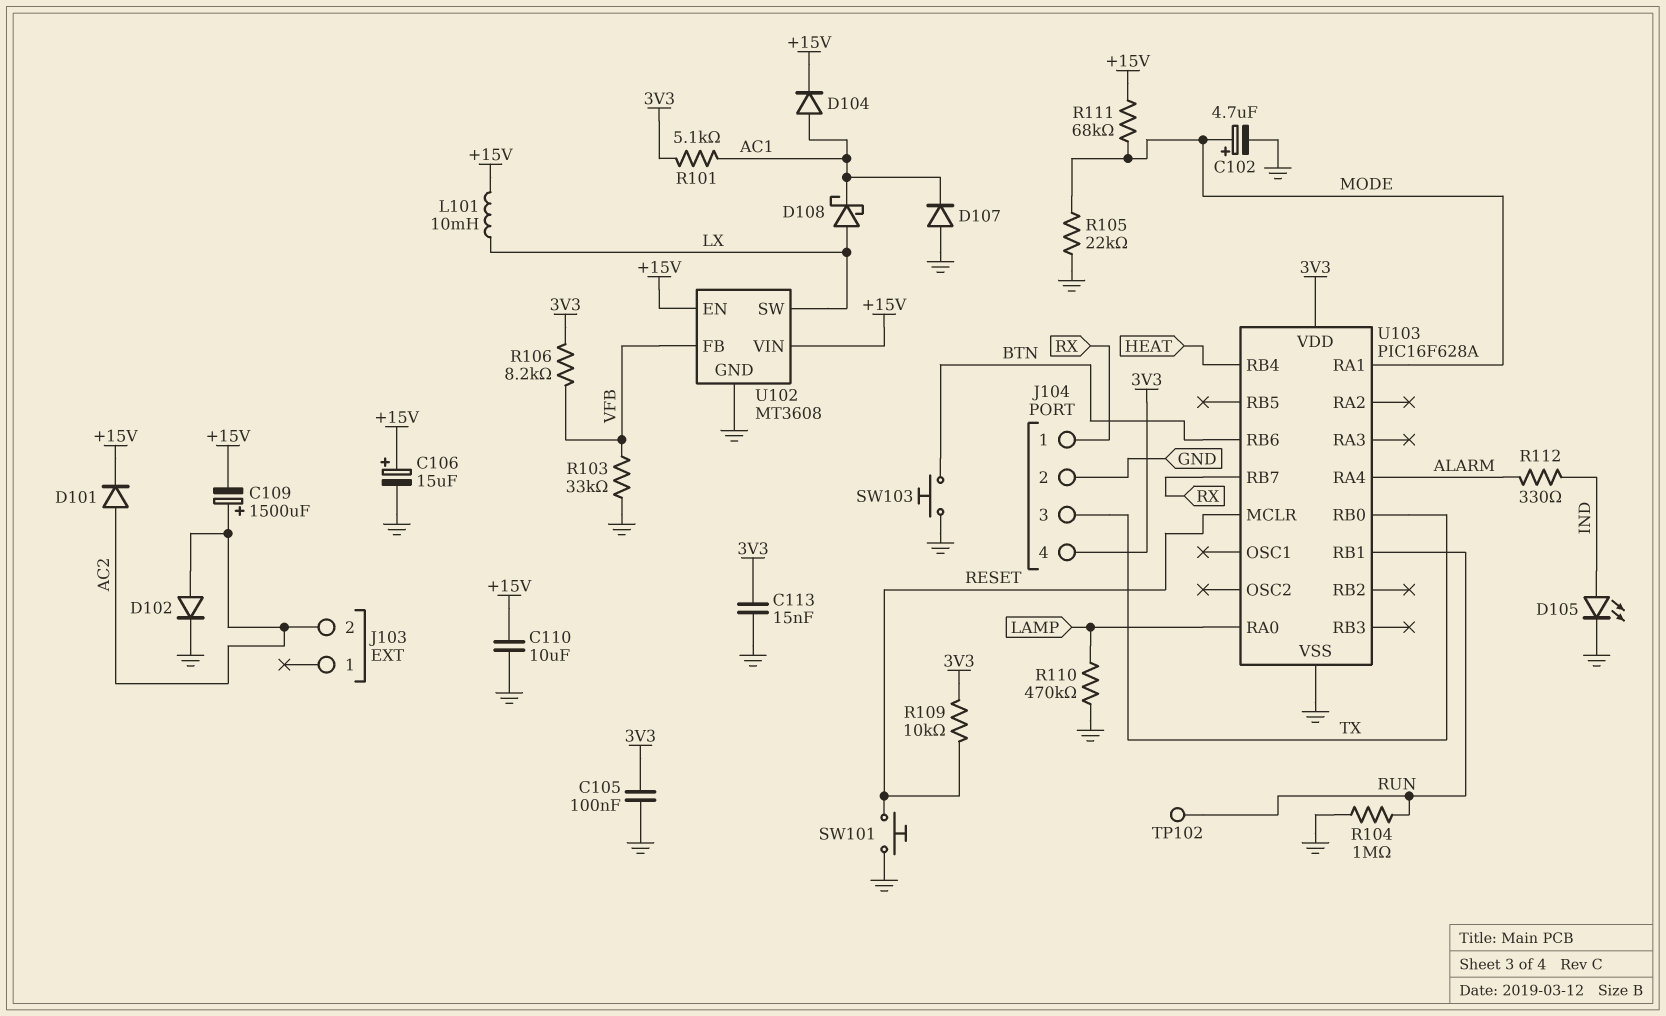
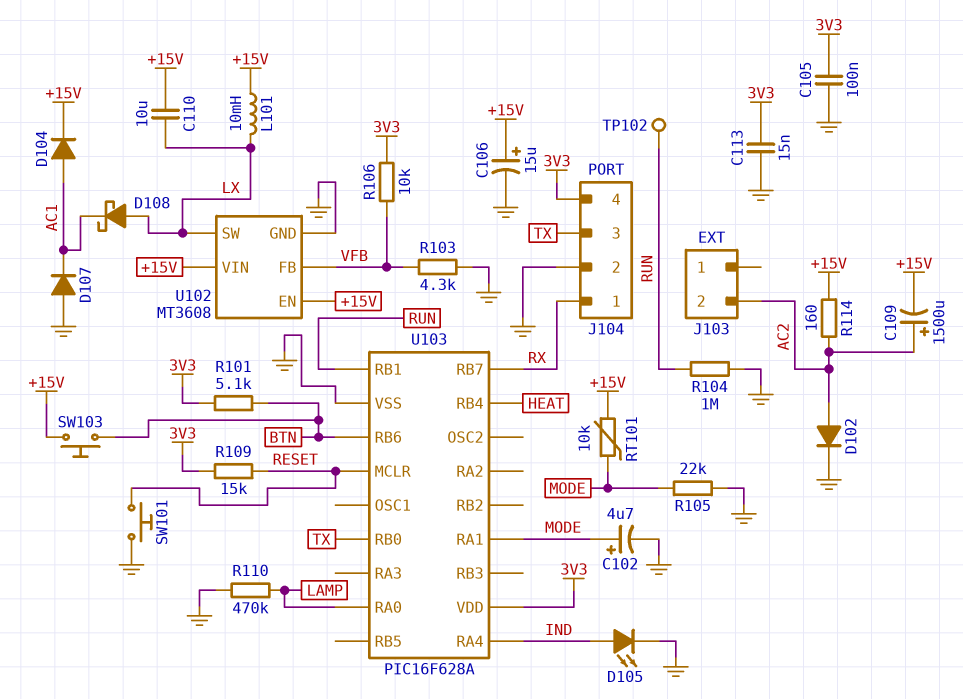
C110: 10uF (+15V, GND) -> 10uF (+15V, LX)
D101: diode (A AC2, K +15V) -> none
R101: 5.1k (3V3, AC1) -> 5.1k (3V3, BTN)
R103: 33k (GND, VFB) -> 4.3k (GND, VFB)
R106: 8.2k (3V3, VFB) -> 10k (3V3, VFB)
R109: 10k (3V3, RESET) -> 15k (3V3, RESET)
R111: 68k (+15V, MODE) -> none
R112: 330 (ALARM, IND) -> none
R114: none -> 160 (+15V, AC2)
RT101: none -> 10k (+15V, MODE)
SW103: button (BTN, GND) -> button (+15V, BTN)
U103 pin RA4: ALARM -> IND

